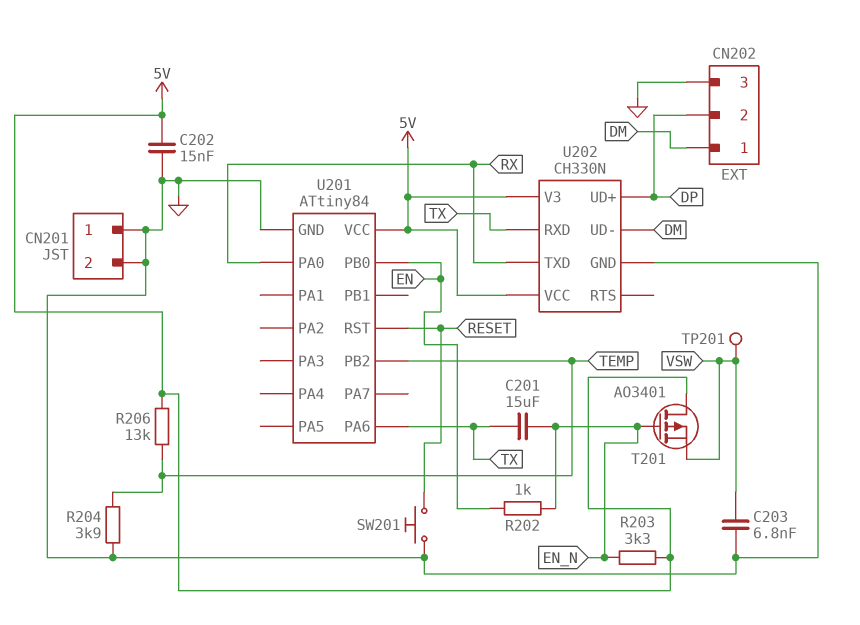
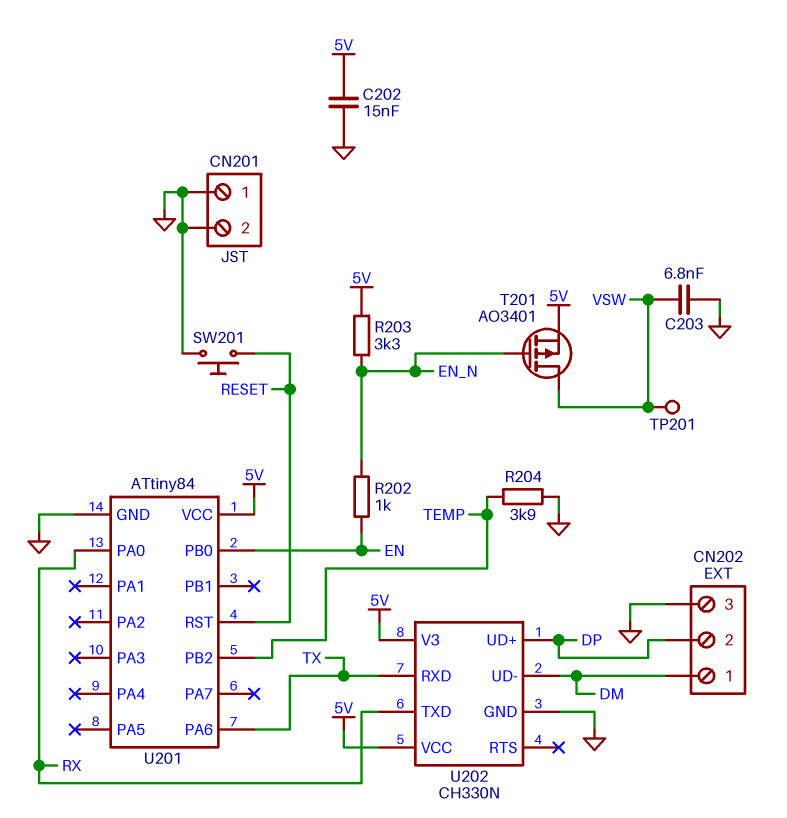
C201: 15uF (EN_N, TX) -> none
R206: 13k (5V, TEMP) -> none
T201: PMOS AO3401 (G EN_N, D 5V, S VSW) -> PMOS AO3401 (G EN_N, D VSW, S 5V)

